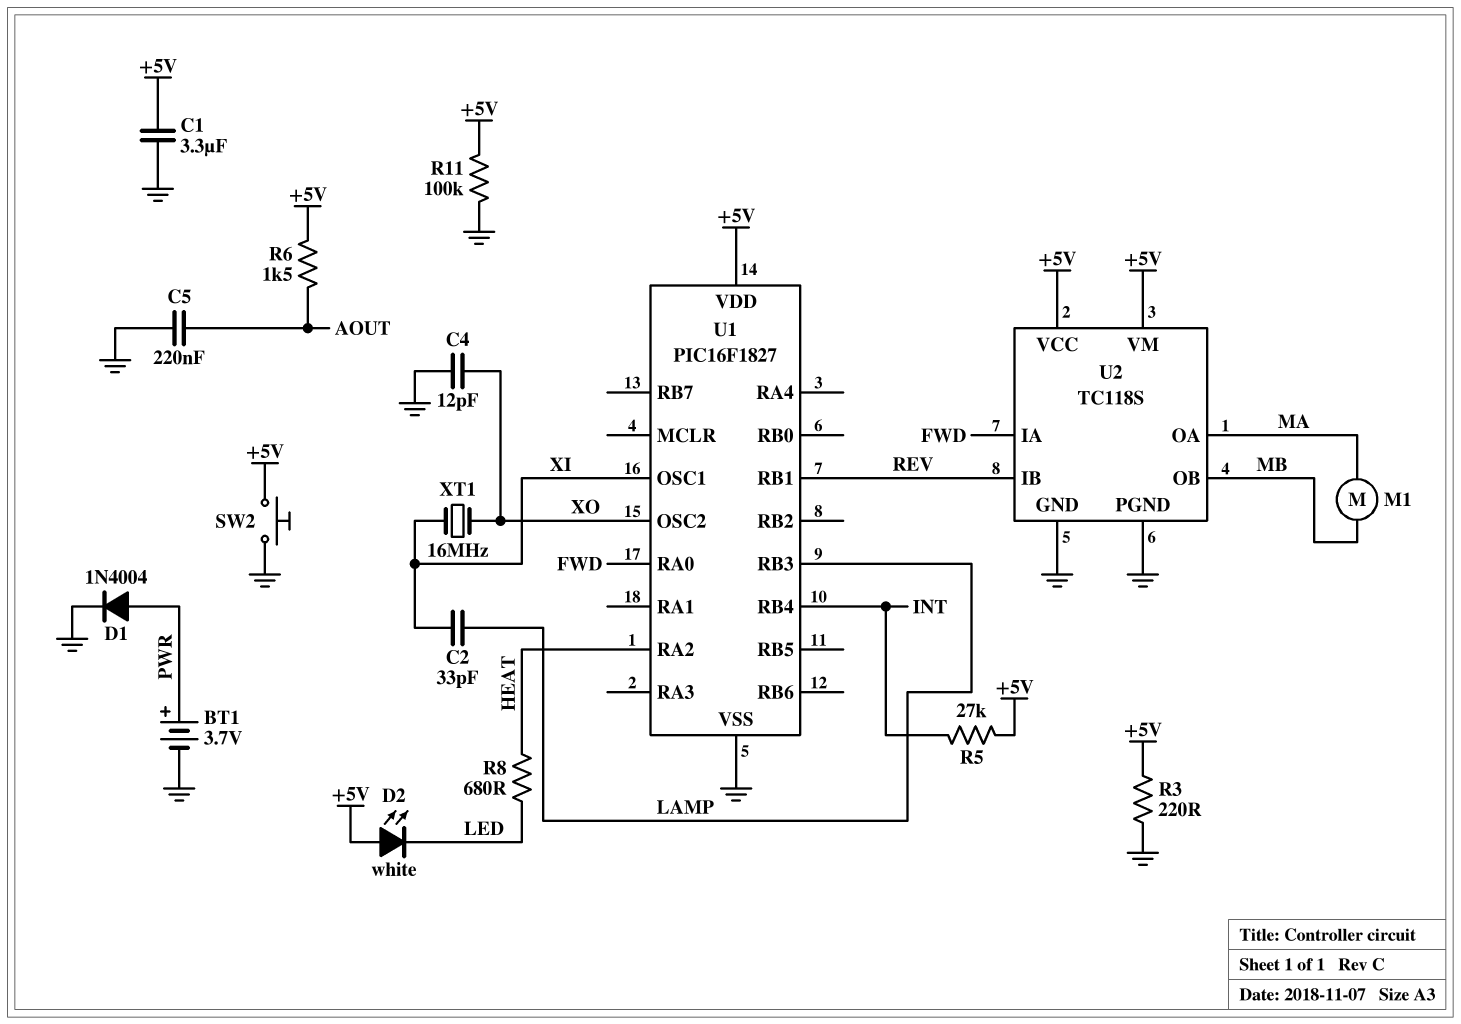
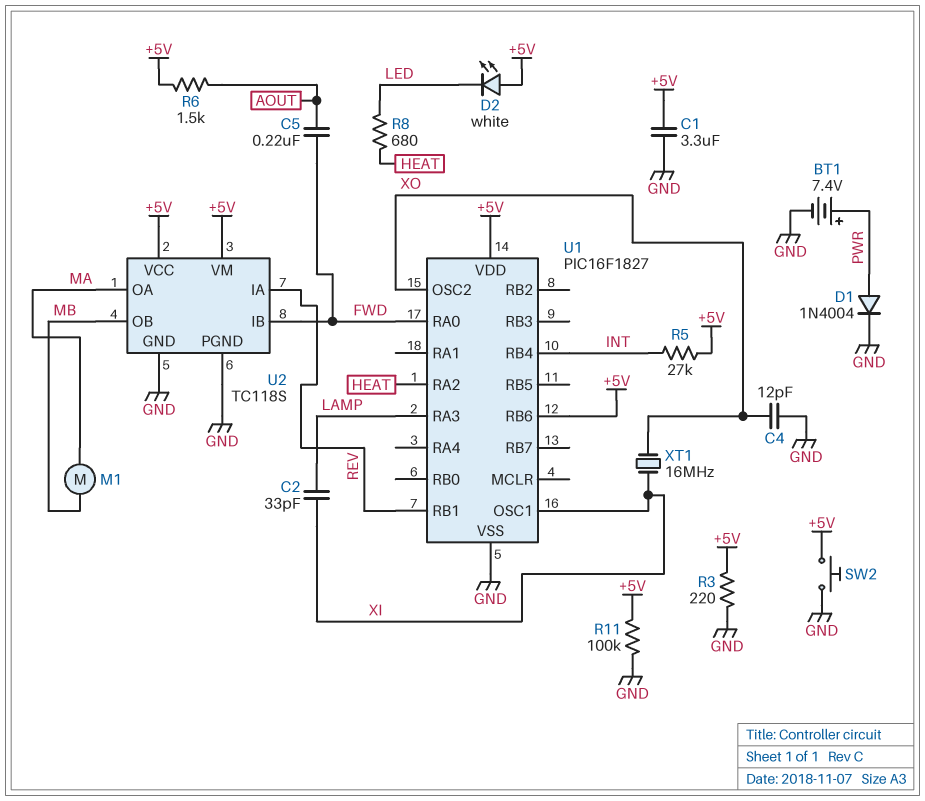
BT1: 3.7V (plus PWR, minus GND) -> 7.4V (plus PWR, minus GND)
C5: 220nF (AOUT, GND) -> 220nF (AOUT, FWD)
U1 pin RA3: none -> LAMP
U1 pin RB3: LAMP -> none
U1 pin RB6: none -> +5V
U2 pin IA: FWD -> REV
U2 pin IB: REV -> FWD

